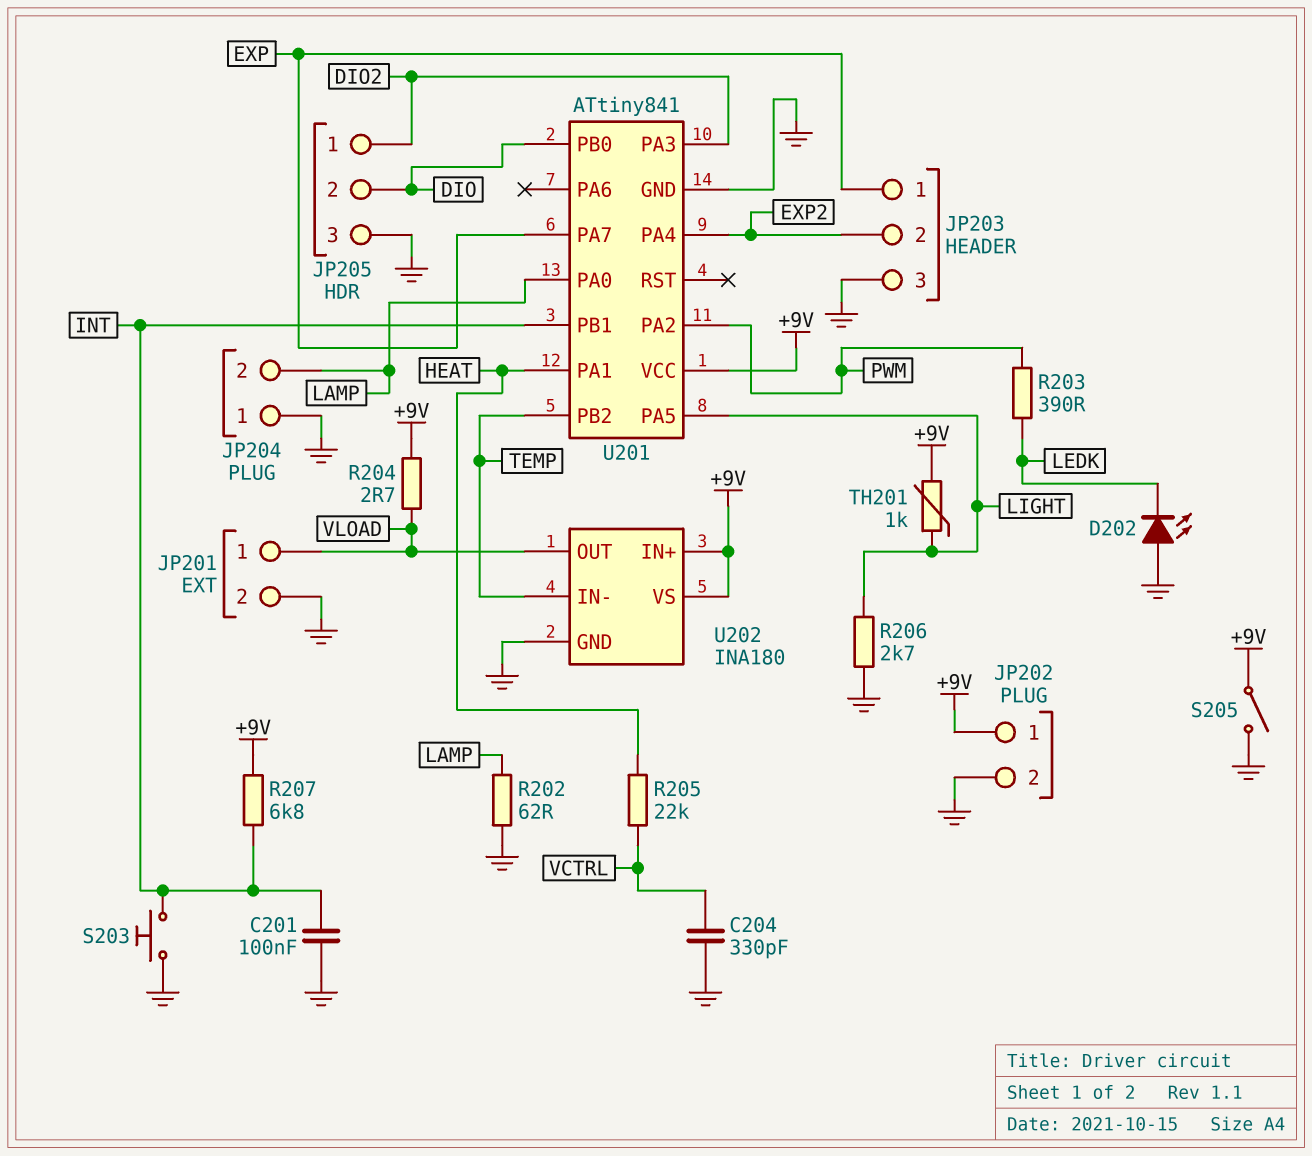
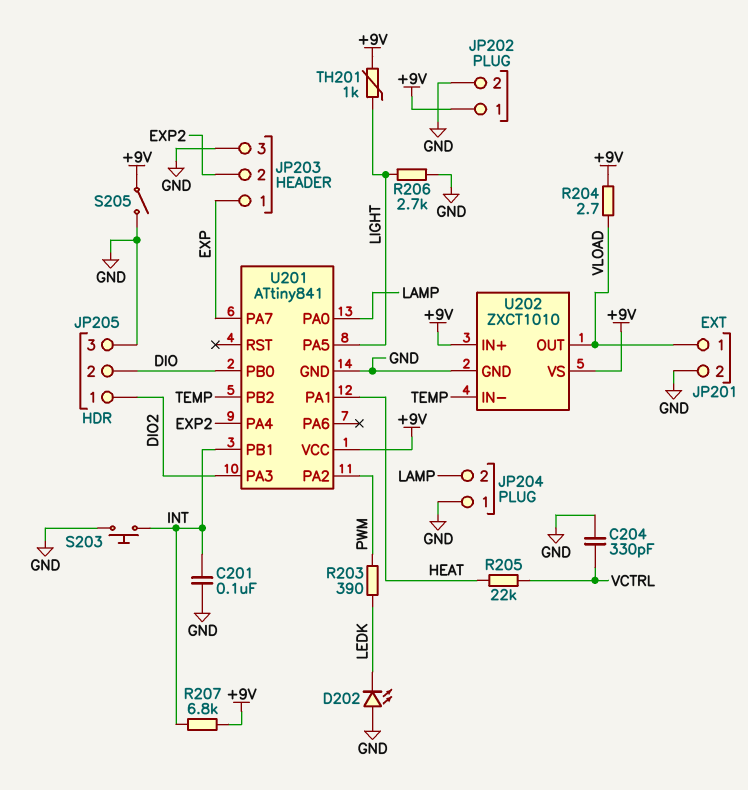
R202: 62 (GND, LAMP) -> none
U202: INA180 -> ZXCT1010

